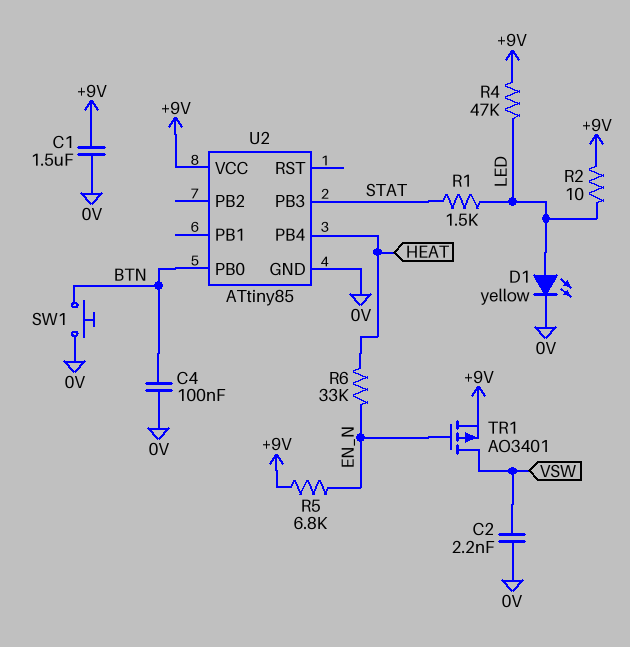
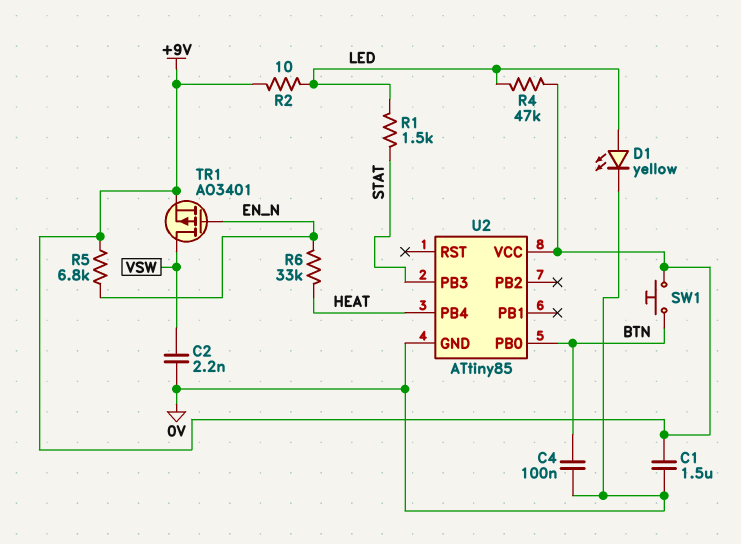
SW1: button (0V, BTN) -> button (+9V, BTN)

